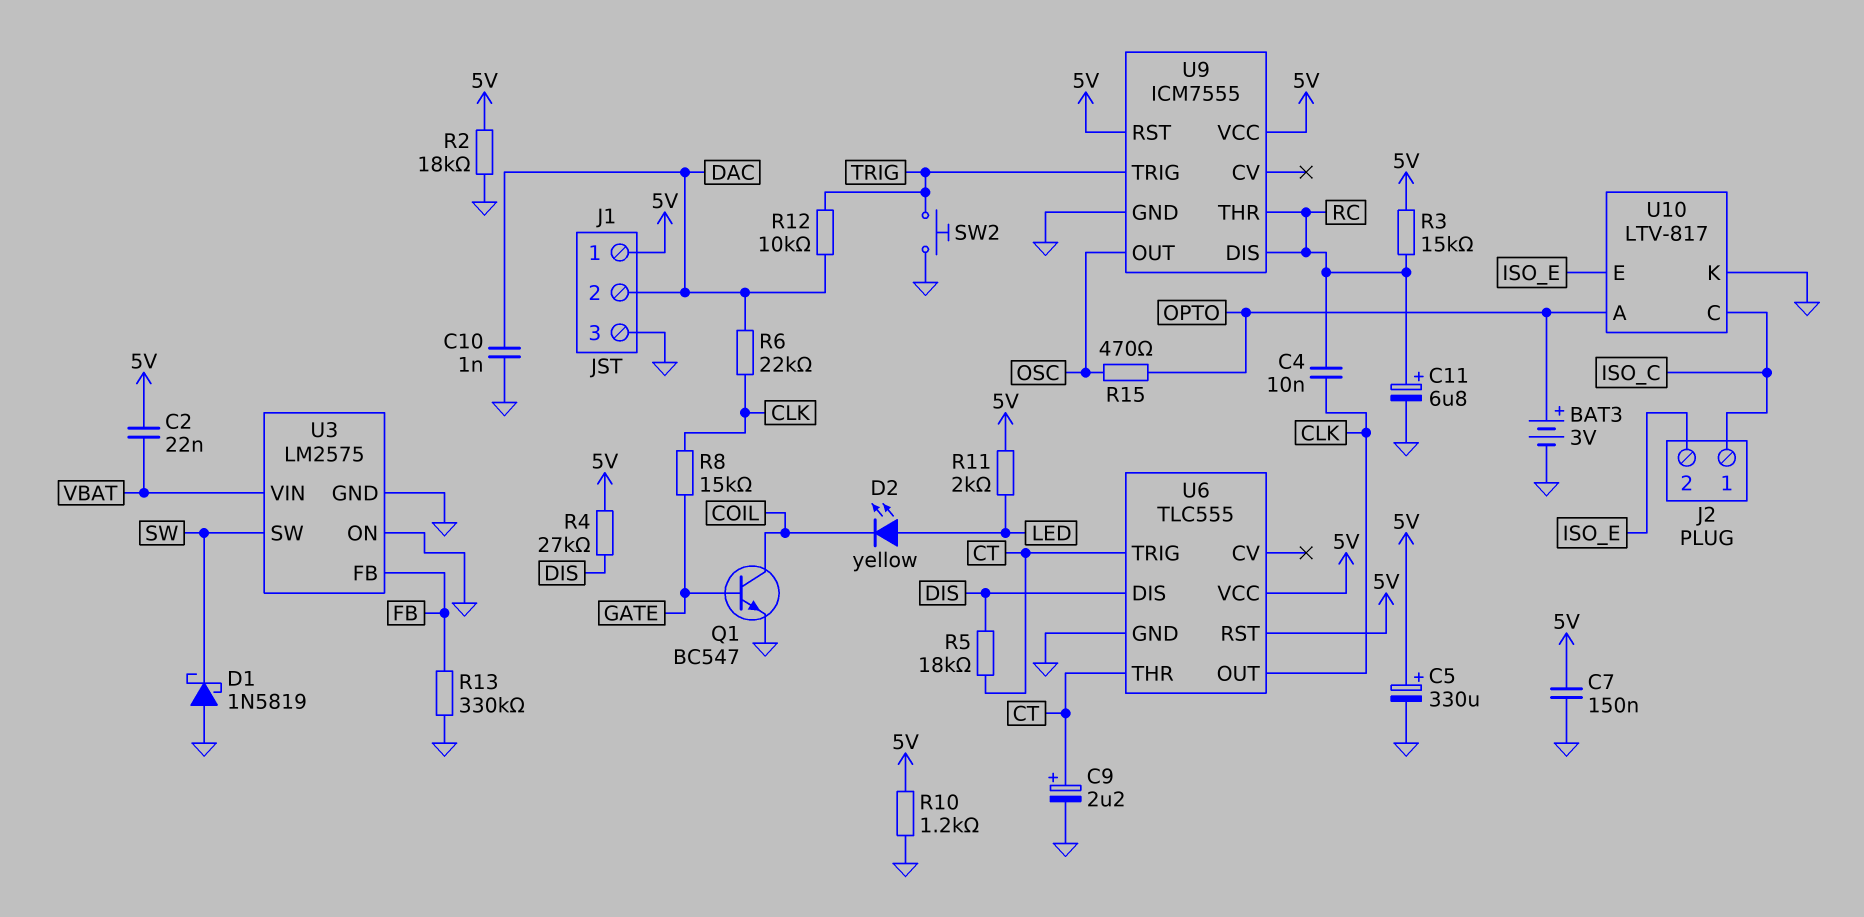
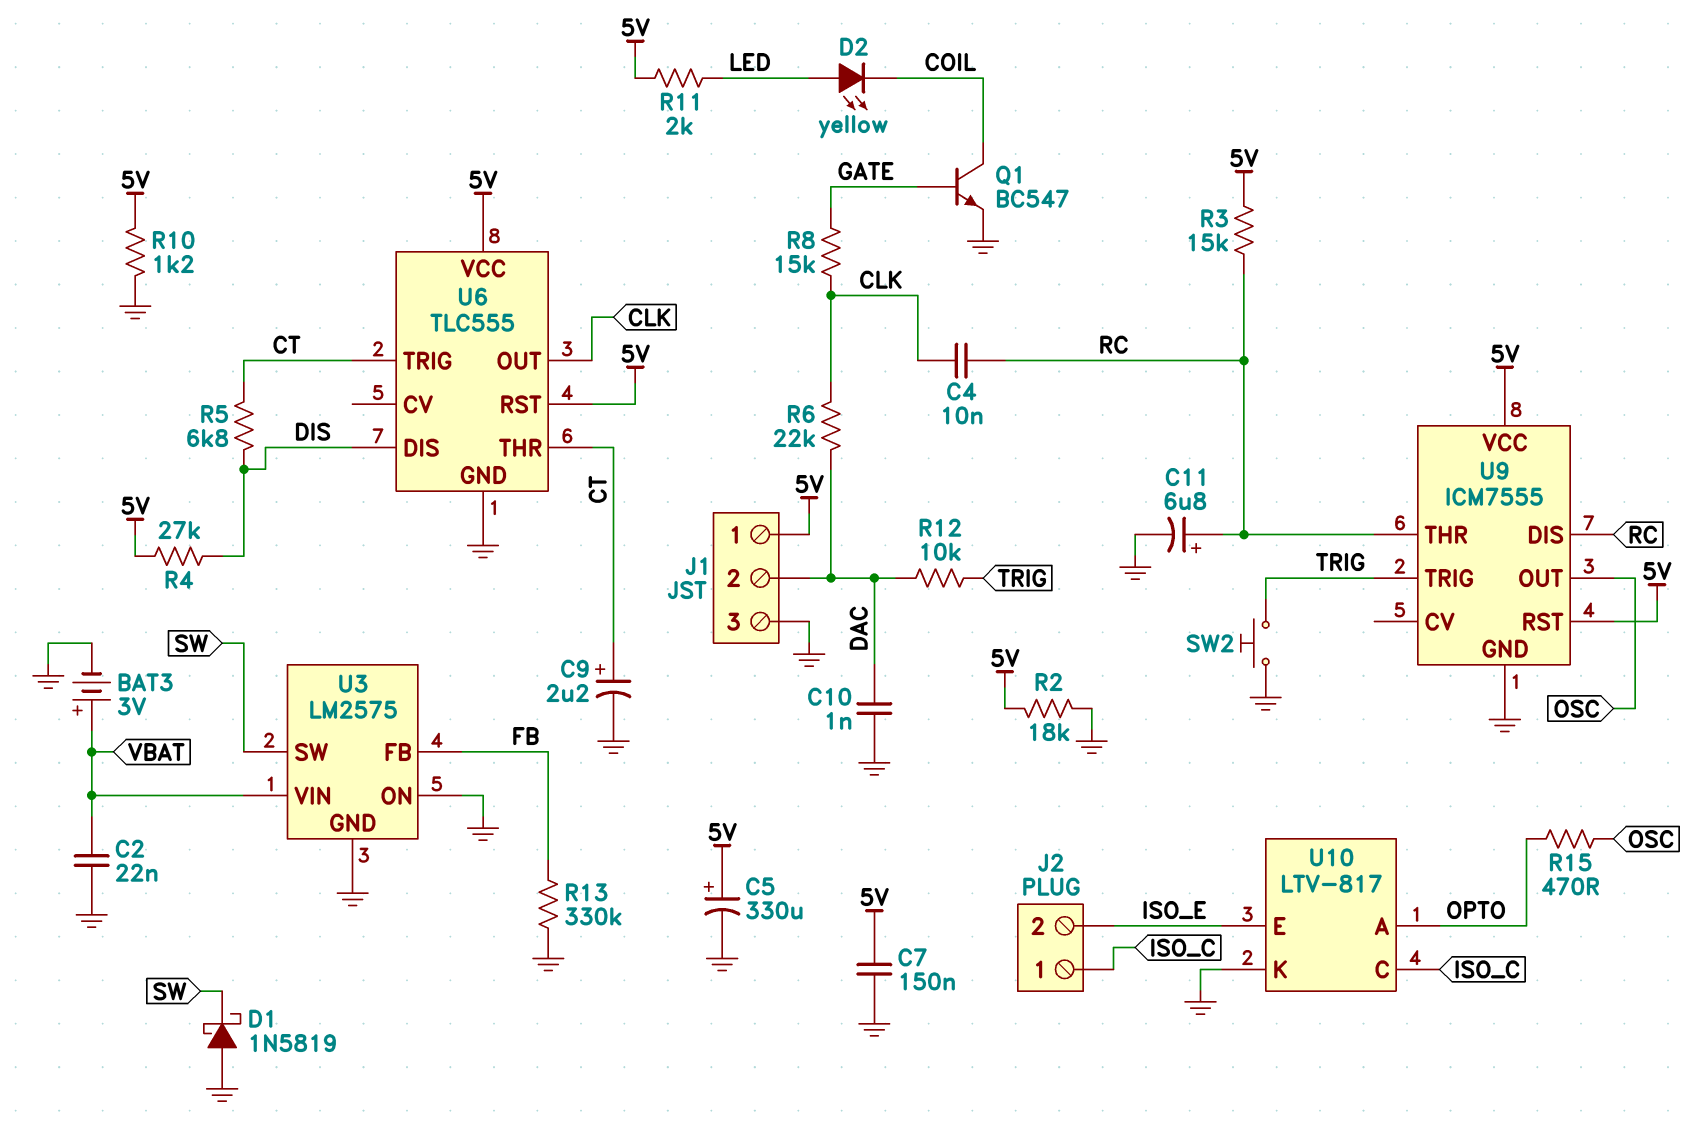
BAT3: 3V (plus OPTO, minus GND) -> 3V (plus VBAT, minus GND)
C2: 22nF (5V, VBAT) -> 22nF (GND, VBAT)
R5: 18k (CT, DIS) -> 6.8k (CT, DIS)

